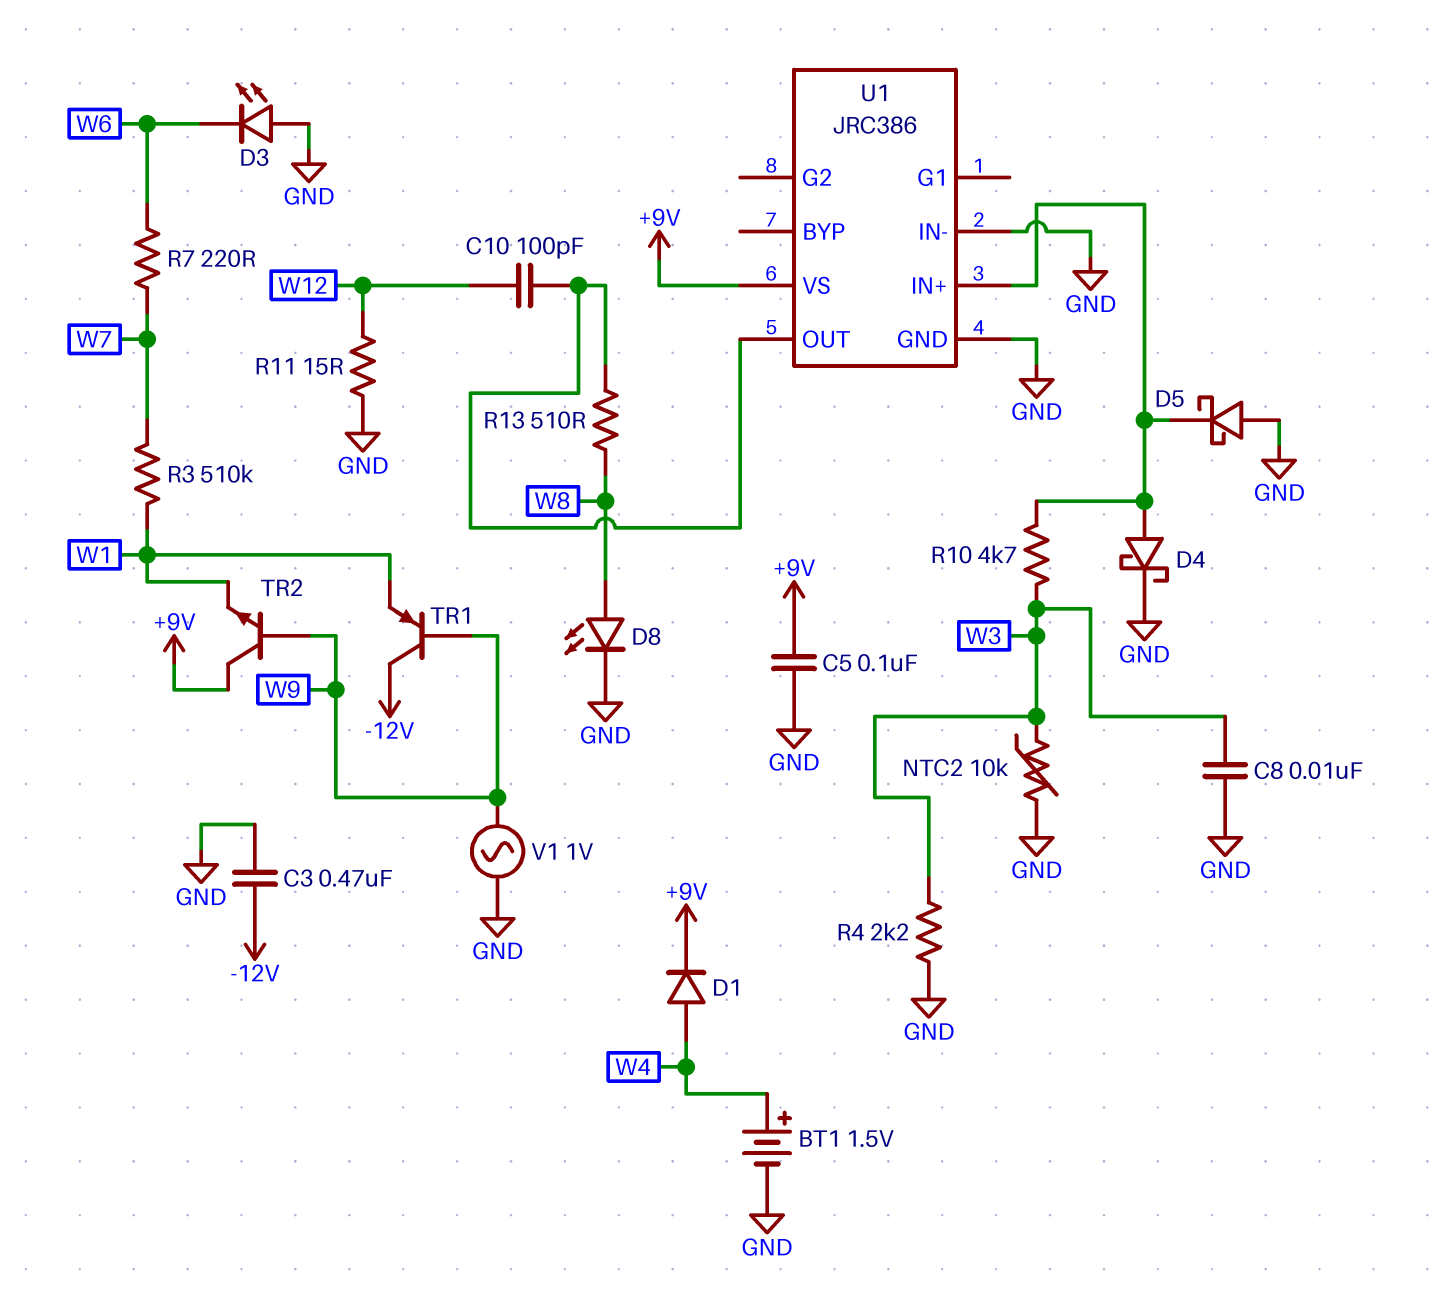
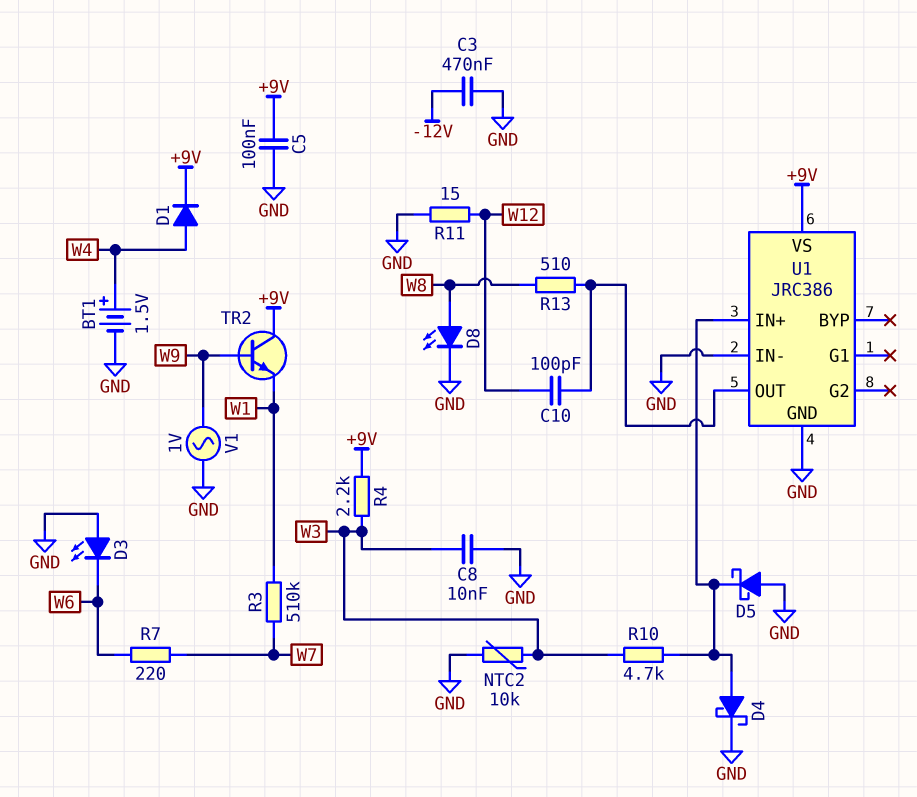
R4: 2.2k (GND, W3) -> 2.2k (+9V, W3)
TR1: PNP (B W9, C -12V, E W1) -> none

